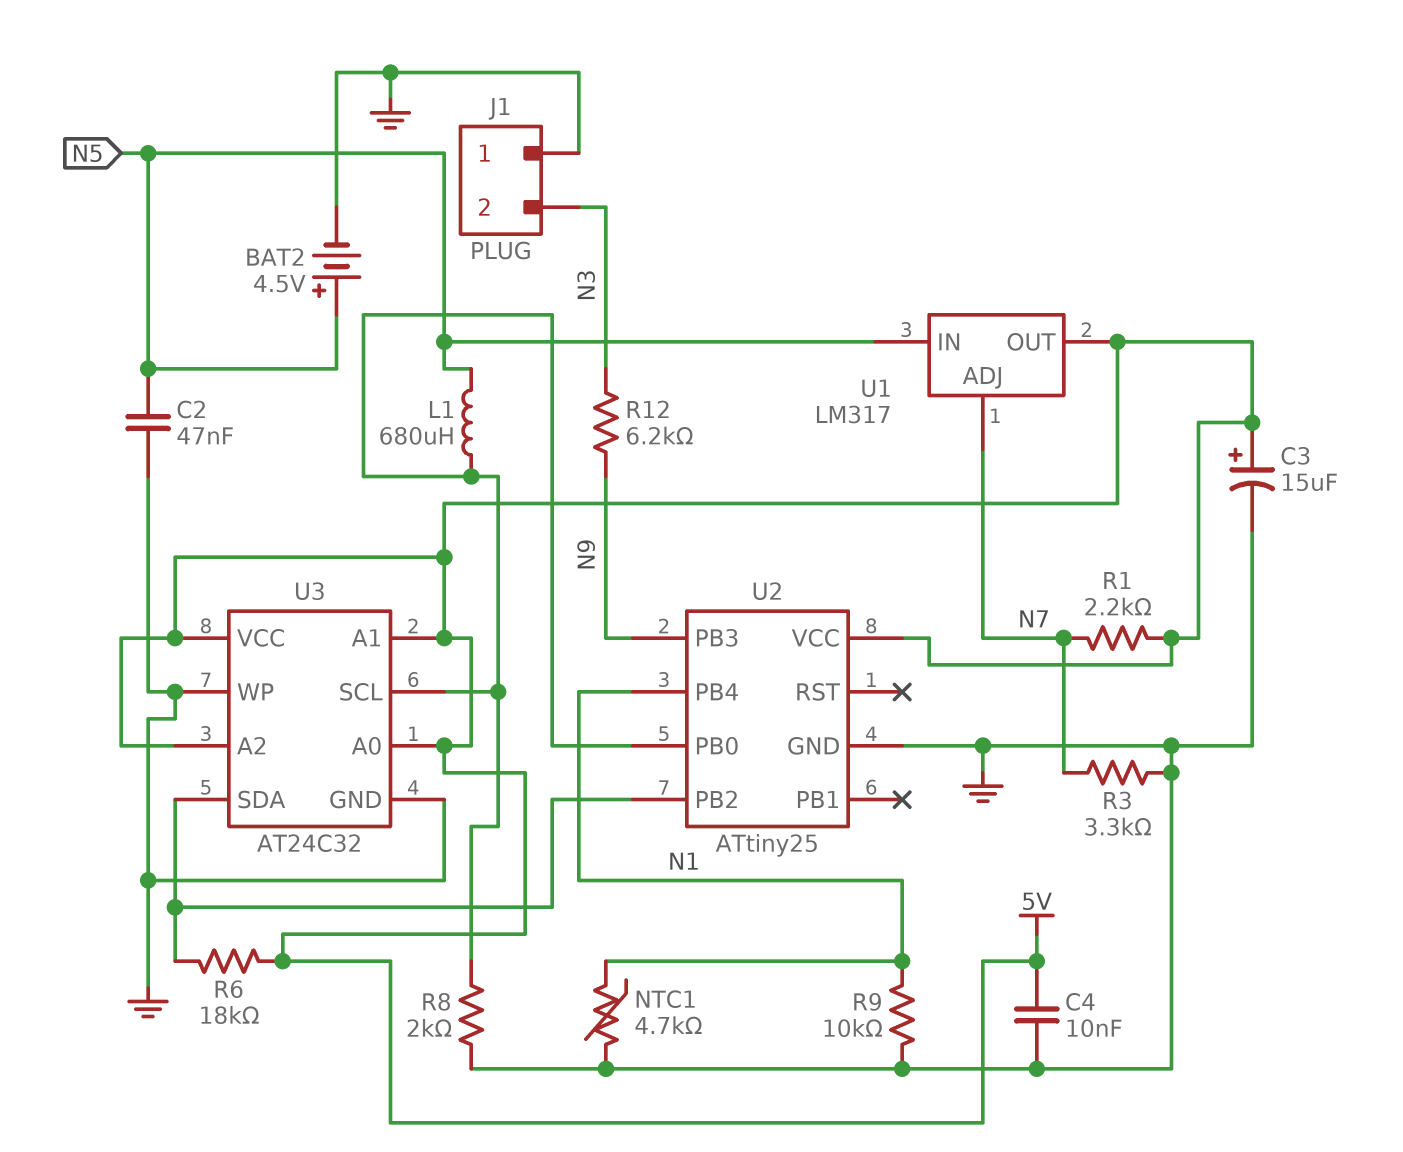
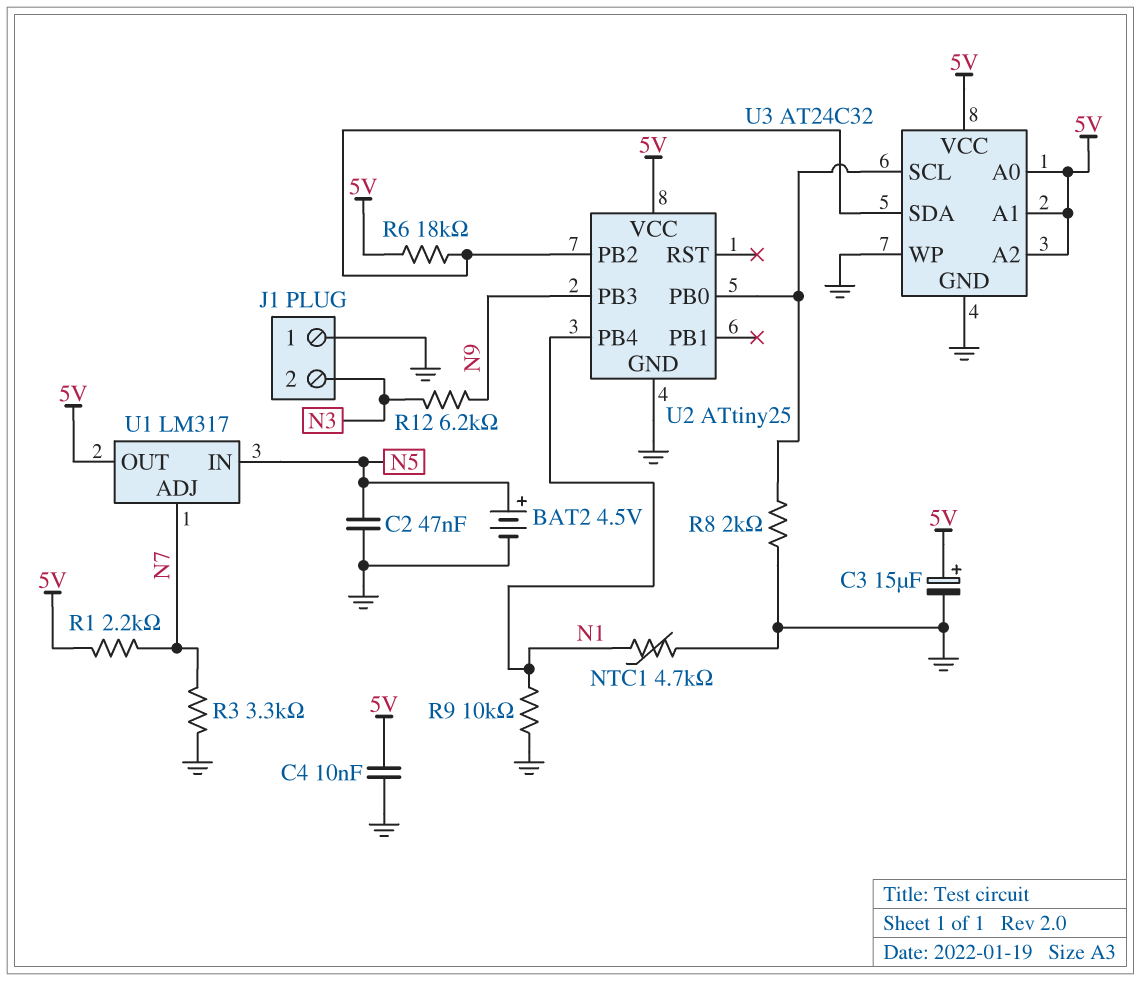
L1: 680uH (N5, U2/PB0) -> none

